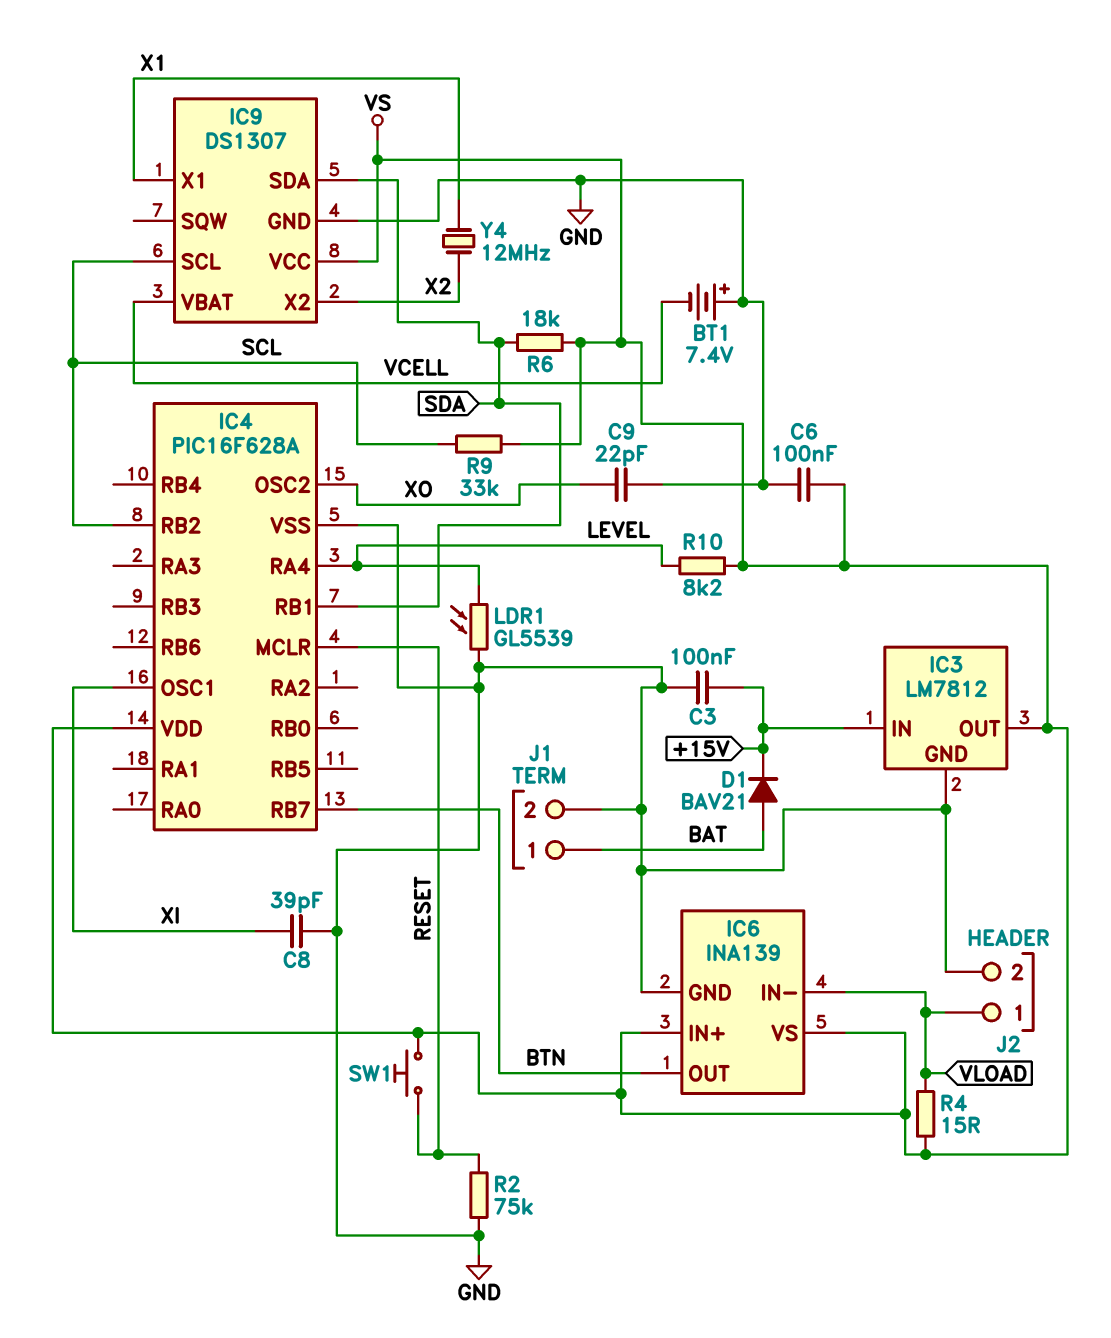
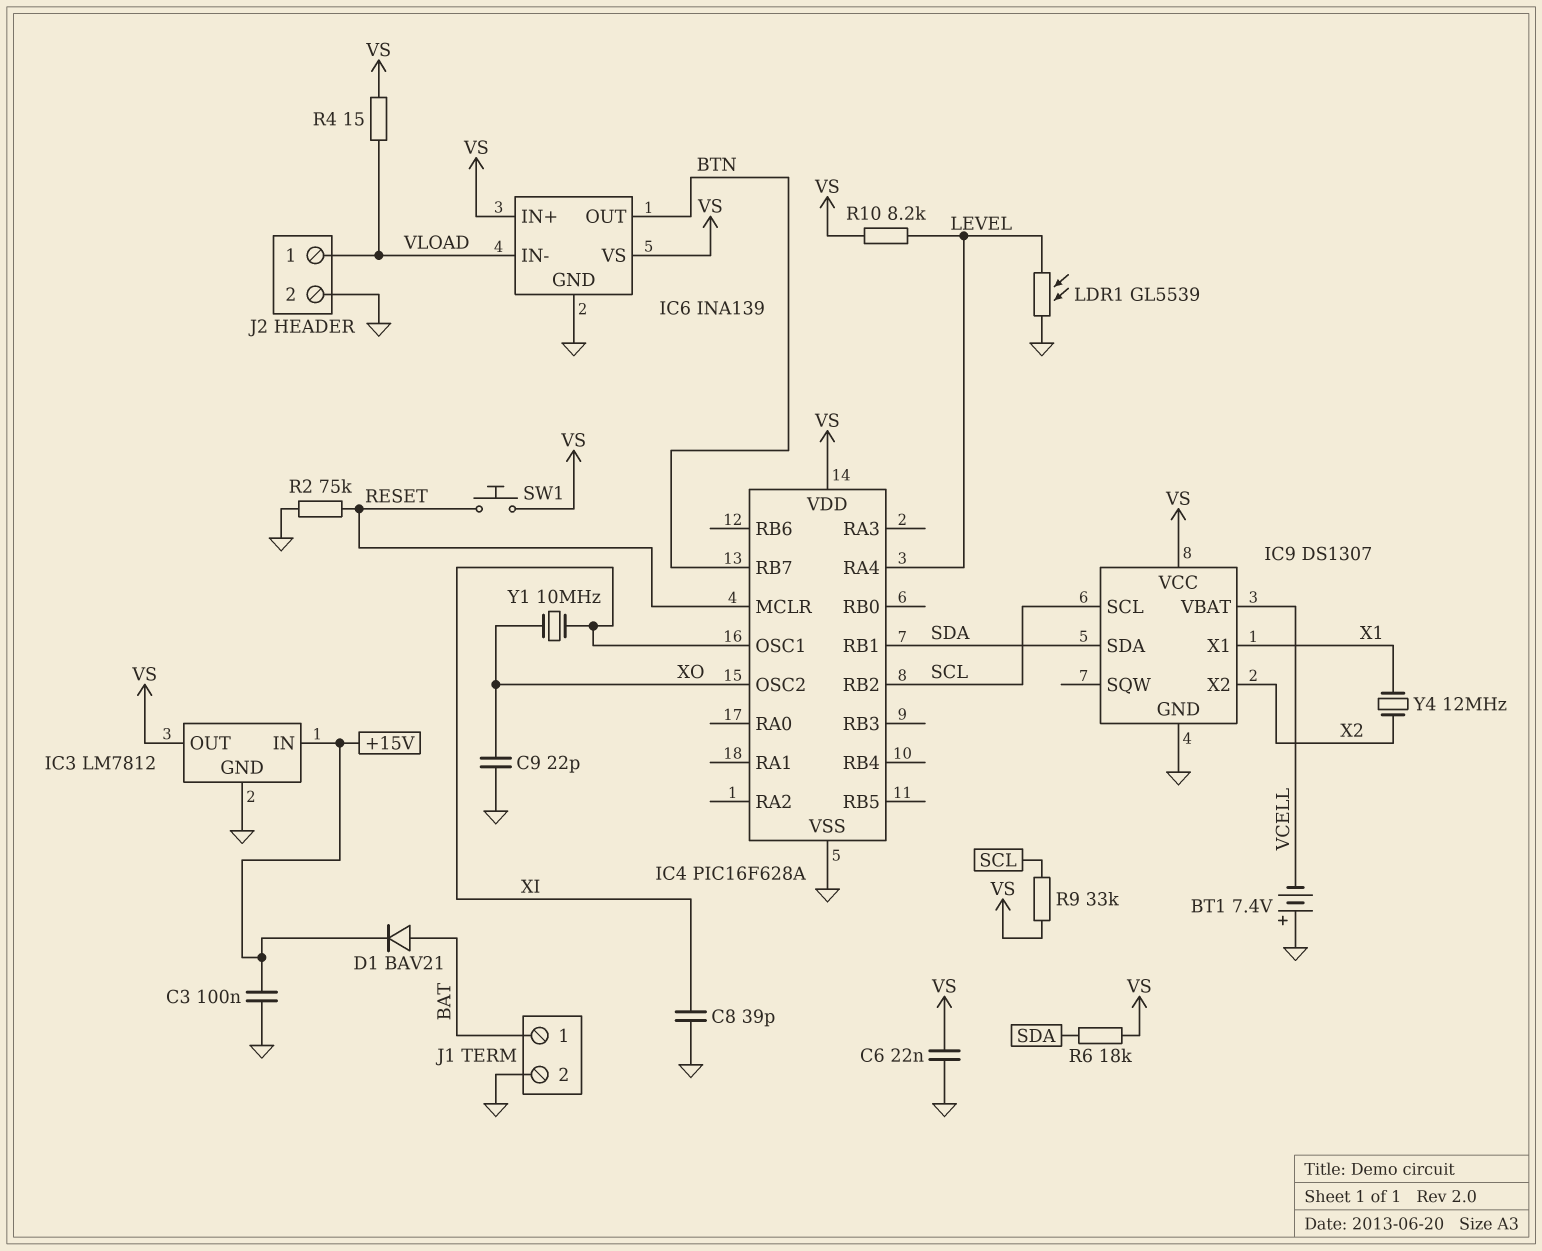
C6: 100nF (GND, VS) -> 22nF (GND, VS)
Y1: none -> 10MHz (XI, XO)

